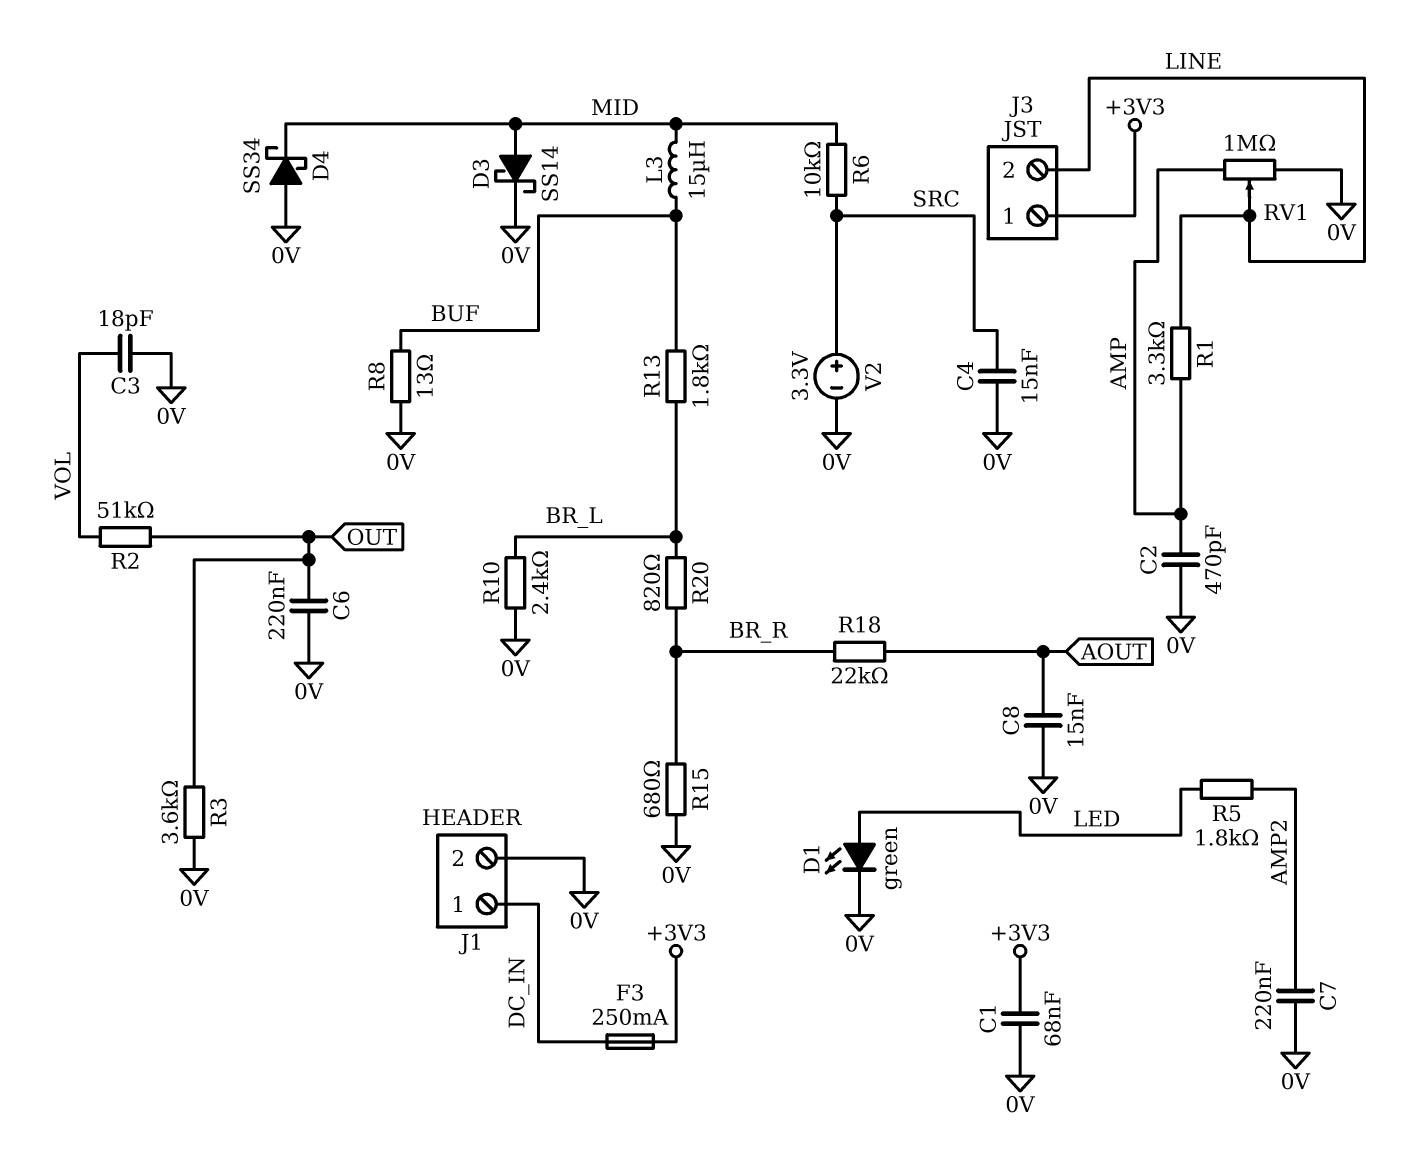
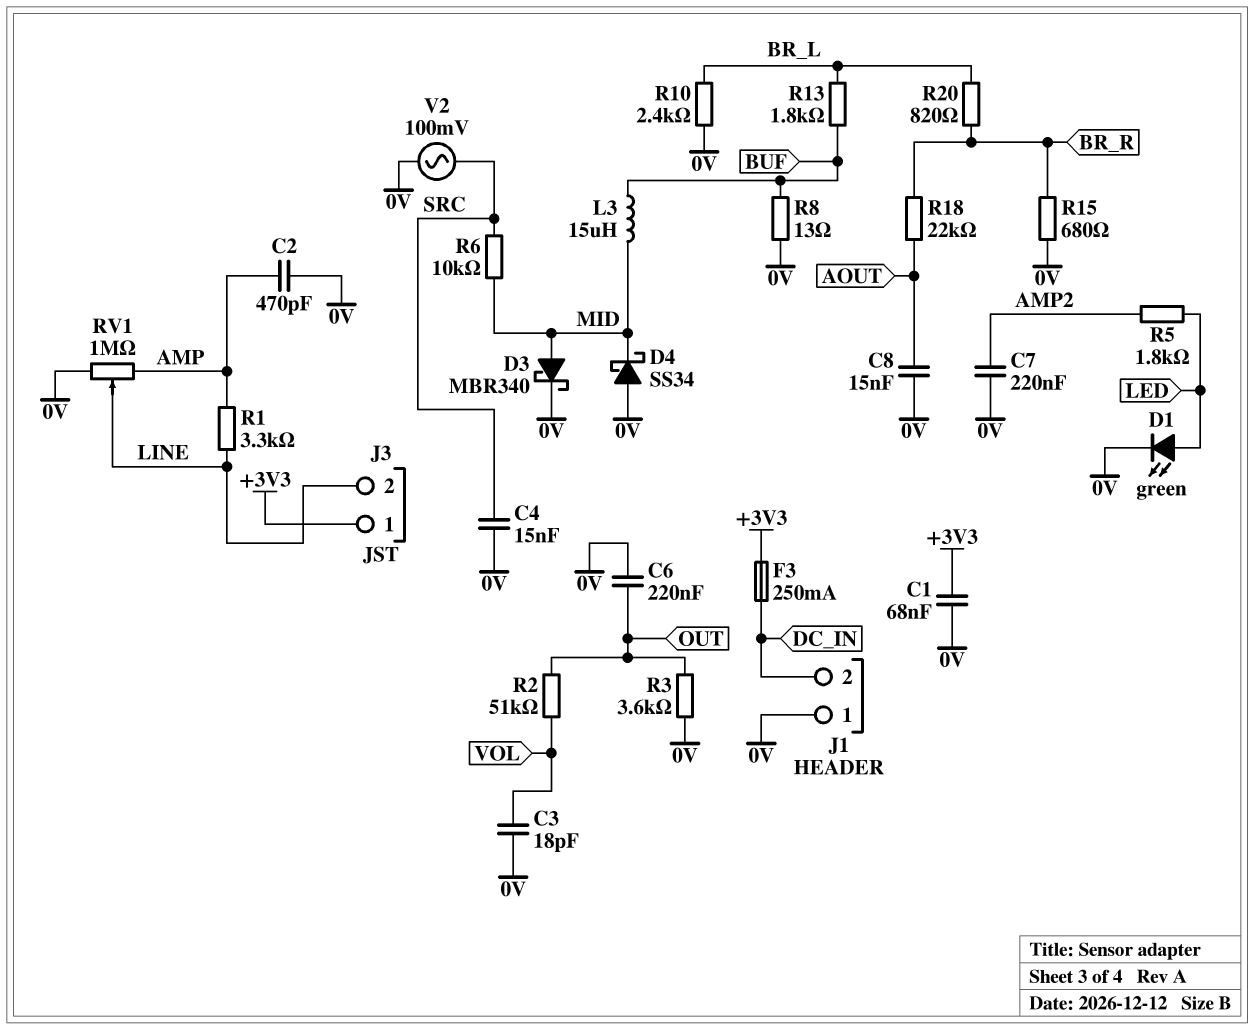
D3: schottky SS14 (A MID, K 0V) -> schottky MBR340 (A MID, K 0V)
J1 pin 1: DC_IN -> 0V
J1 pin 2: 0V -> DC_IN
V2: 3.3V (plus SRC, minus 0V) -> AC 100mV (0V, SRC)

